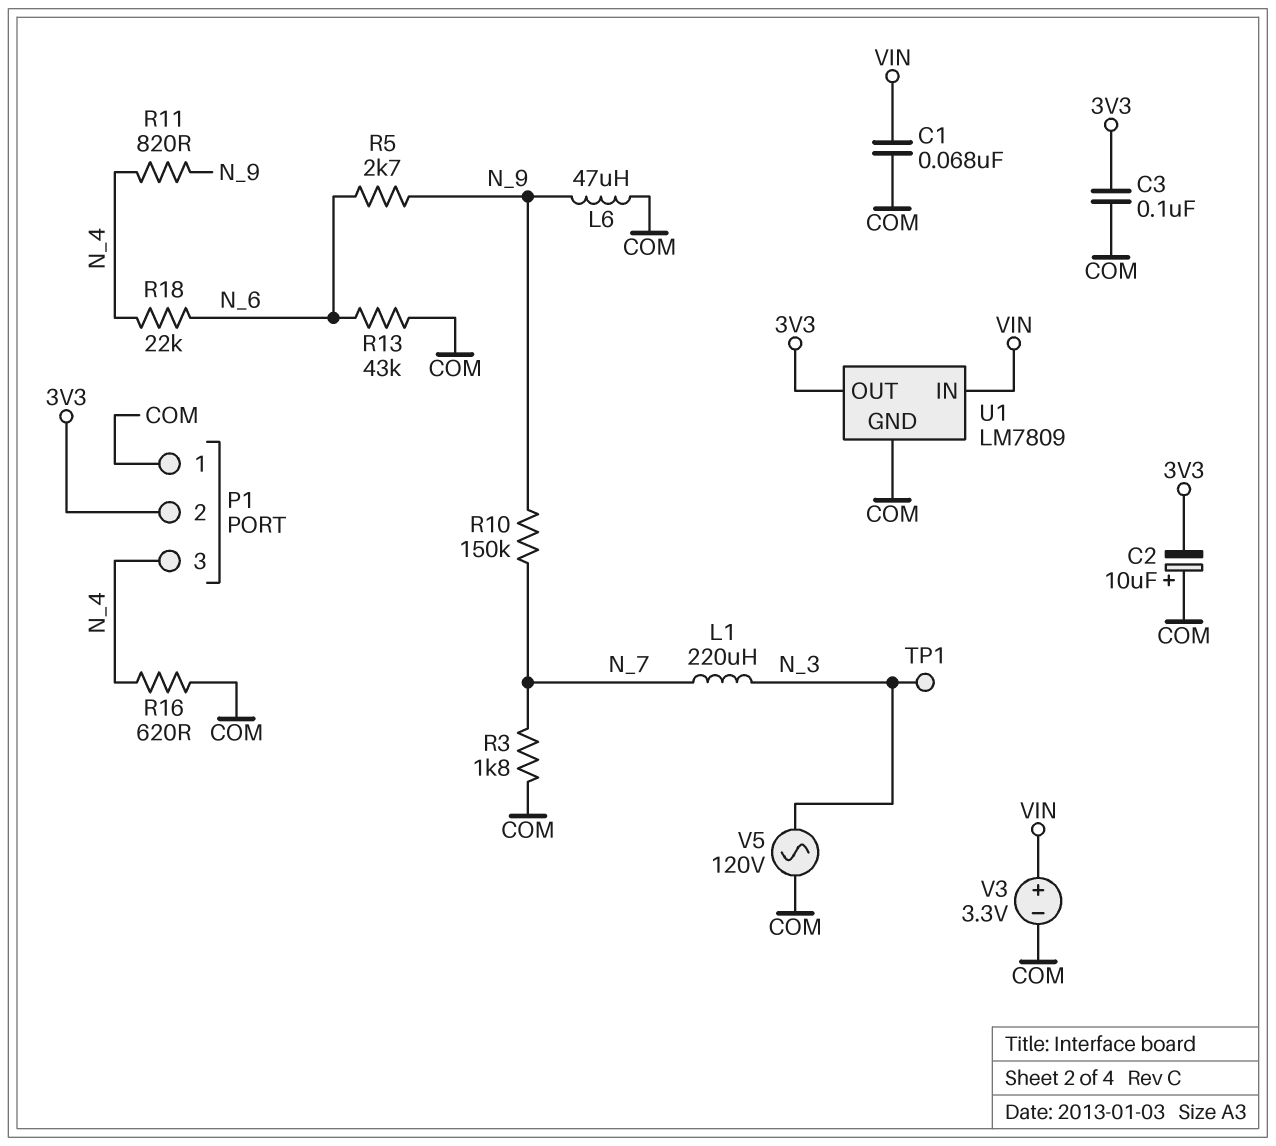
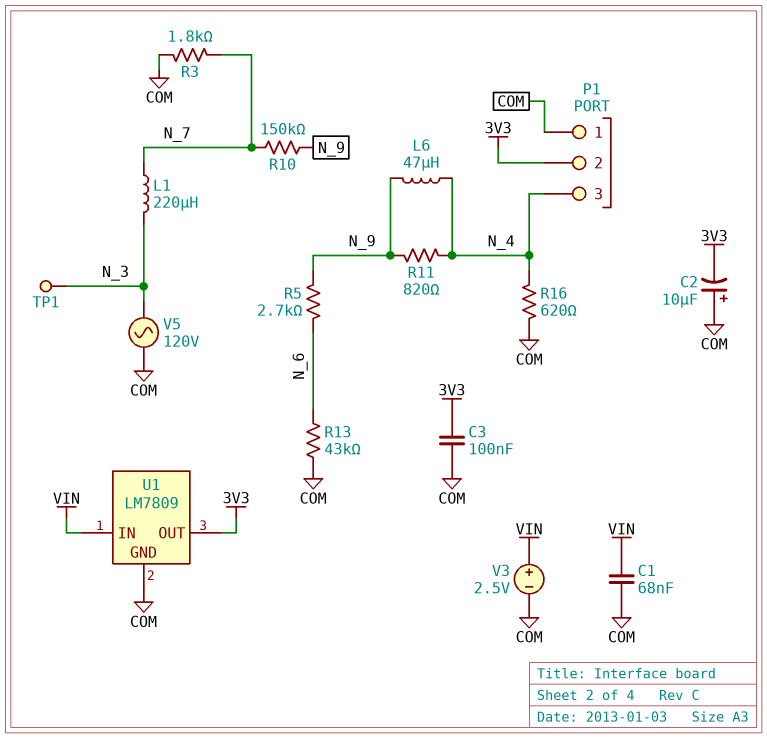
L6: 47uH (COM, N_9) -> 47uH (N_4, N_9)
R18: 22k (N_4, N_6) -> none
V3: 3.3V (plus VIN, minus COM) -> 2.5V (plus VIN, minus COM)

